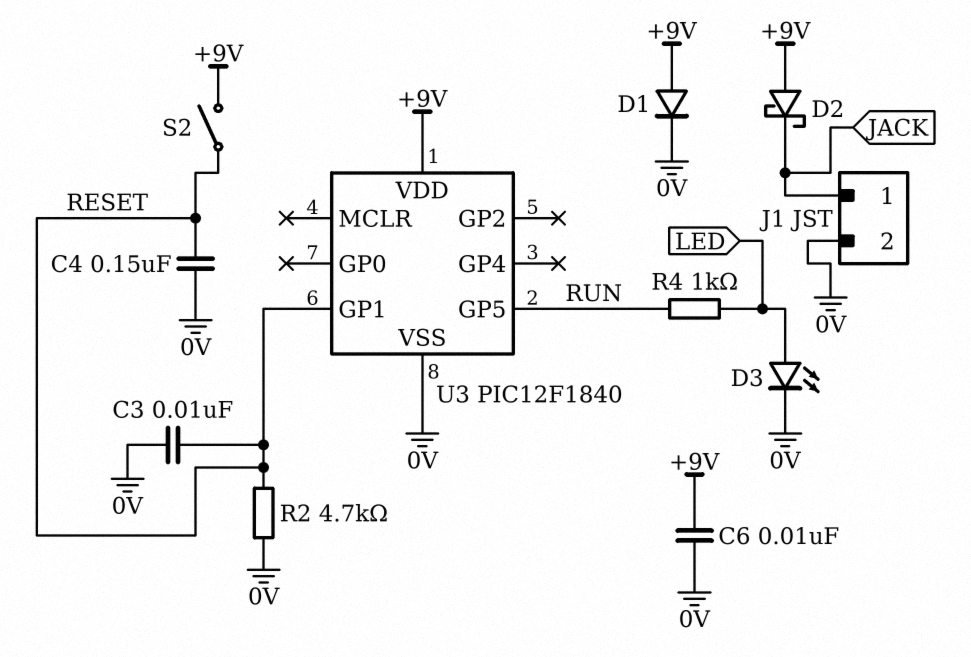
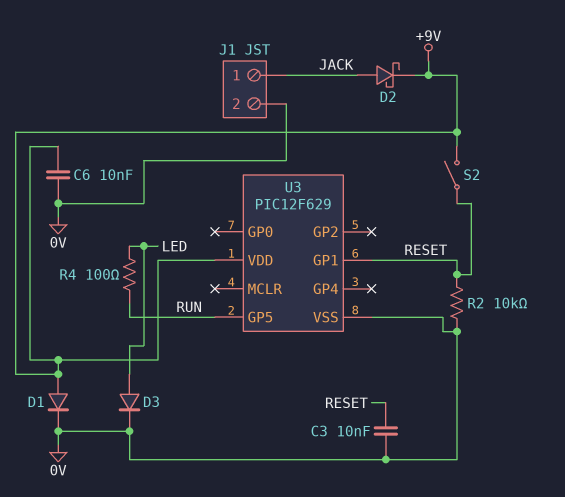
C4: 150nF (0V, RESET) -> none
D2: schottky (A +9V, K JACK) -> schottky (A JACK, K +9V)
D3: LED (A LED, K 0V) -> diode (A LED, K 0V)
R2: 4.7k (0V, RESET) -> 10k (0V, RESET)
R4: 1k (LED, RUN) -> 100 (LED, RUN)
U3: PIC12F1840 -> PIC12F629

